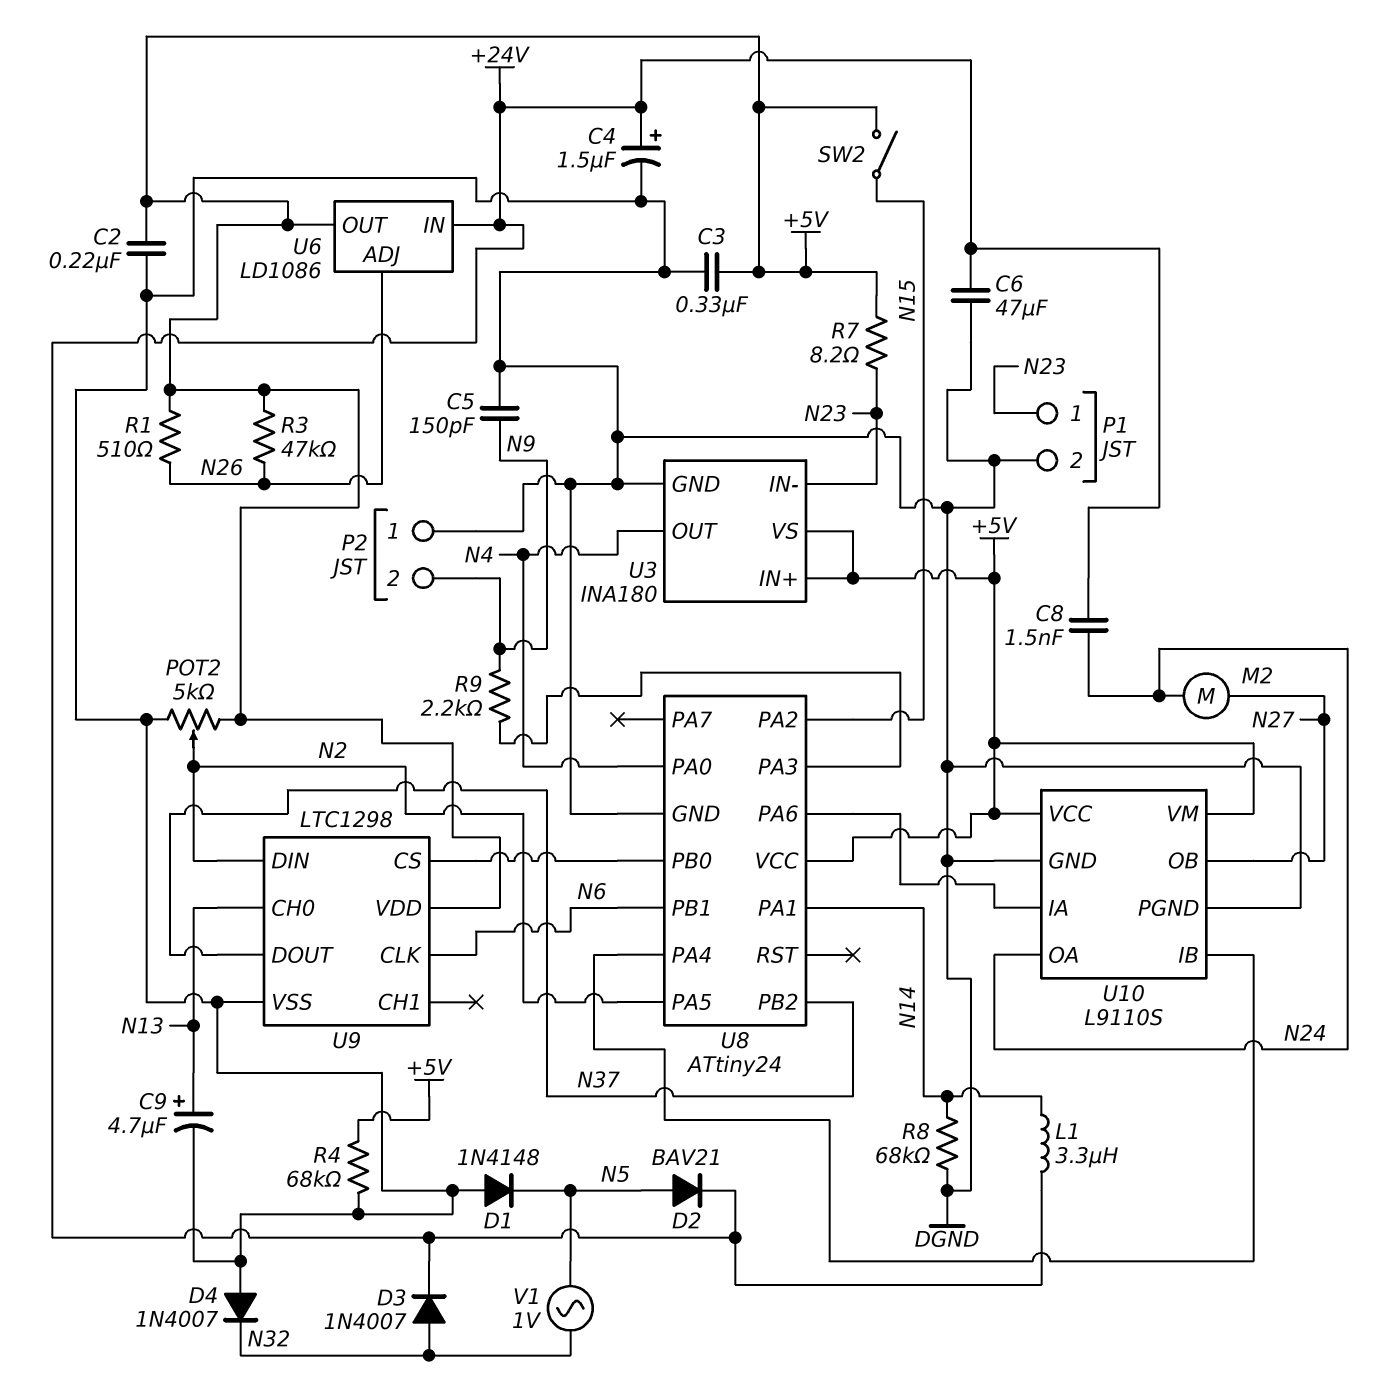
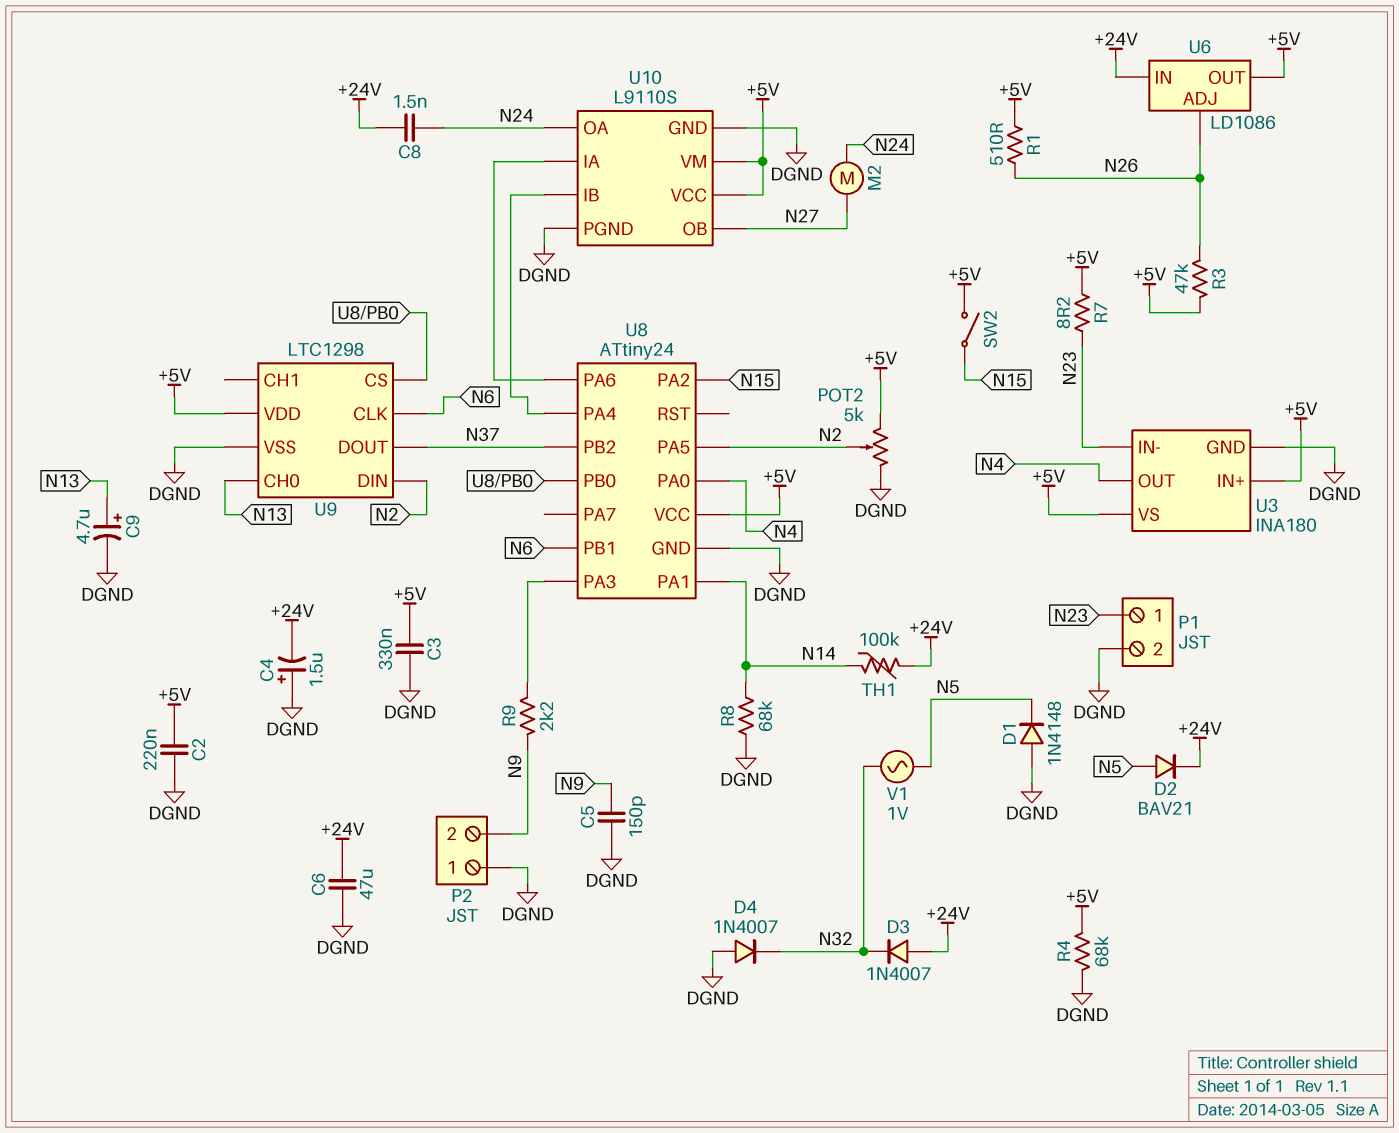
C4: 1.5uF (plus +24V, minus DGND) -> 1.5uF (plus DGND, minus +24V)
D3: diode 1N4007 (A N32, K +24V) -> diode 1N4007 (A +24V, K N32)
L1: 3.3uH (+24V, N14) -> none
TH1: none -> 100k (+24V, N14)

